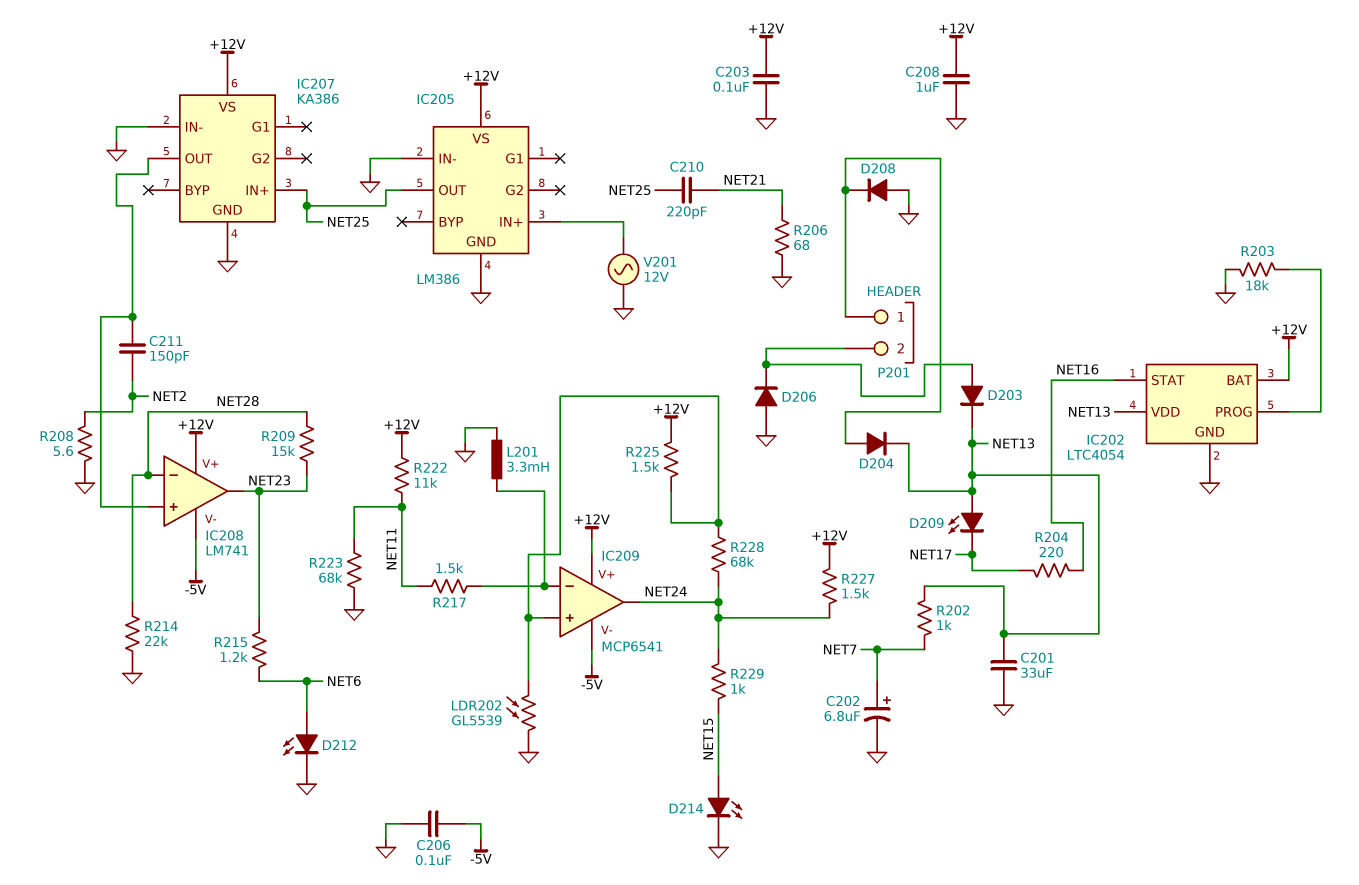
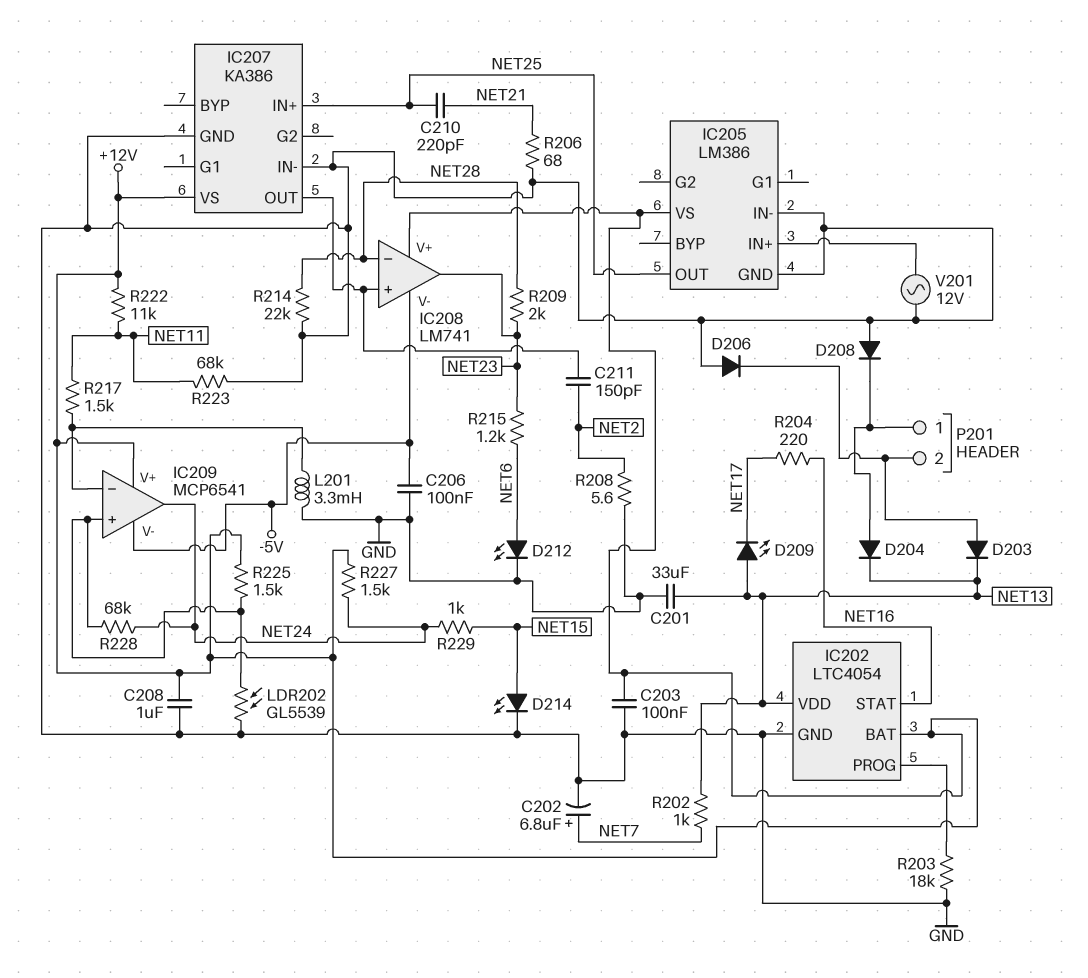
R209: 15k (NET23, NET28) -> 2k (NET23, NET28)

